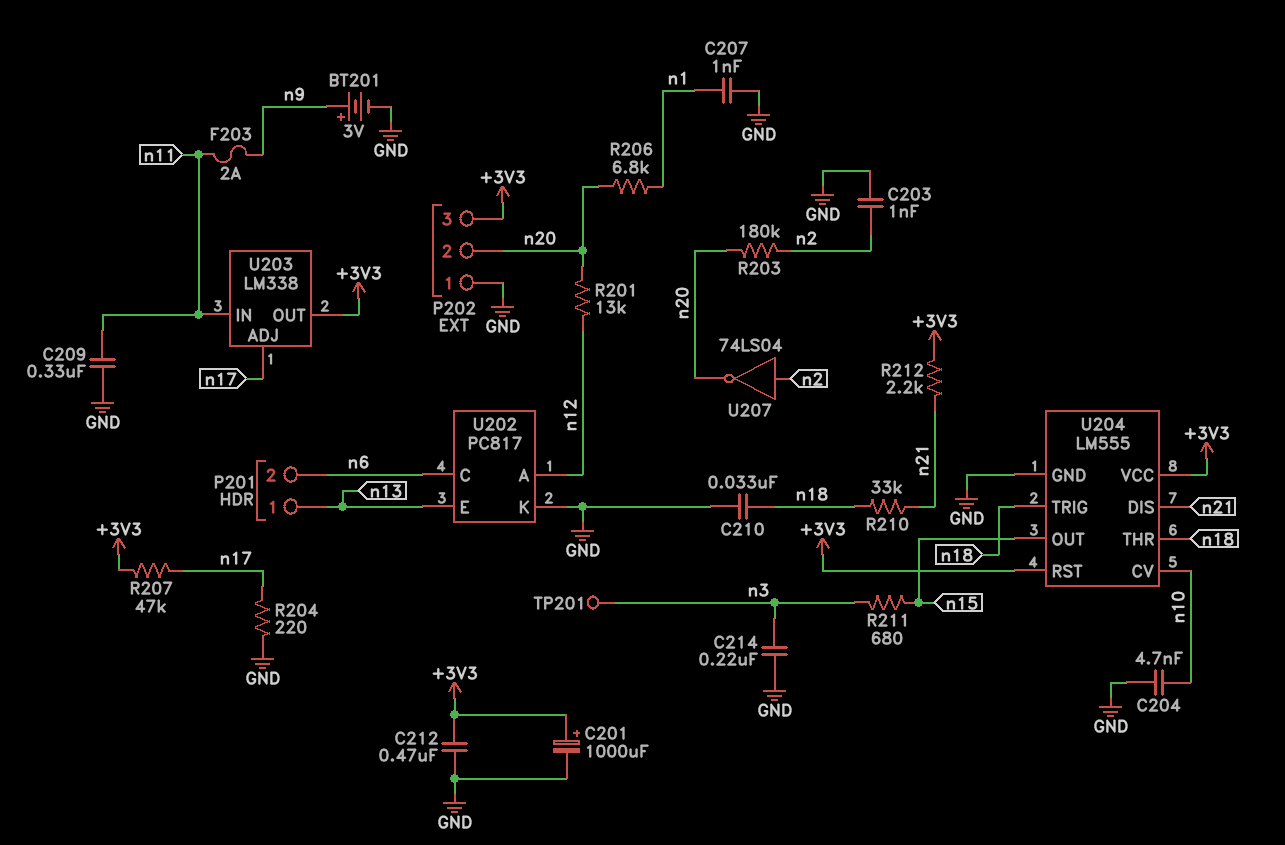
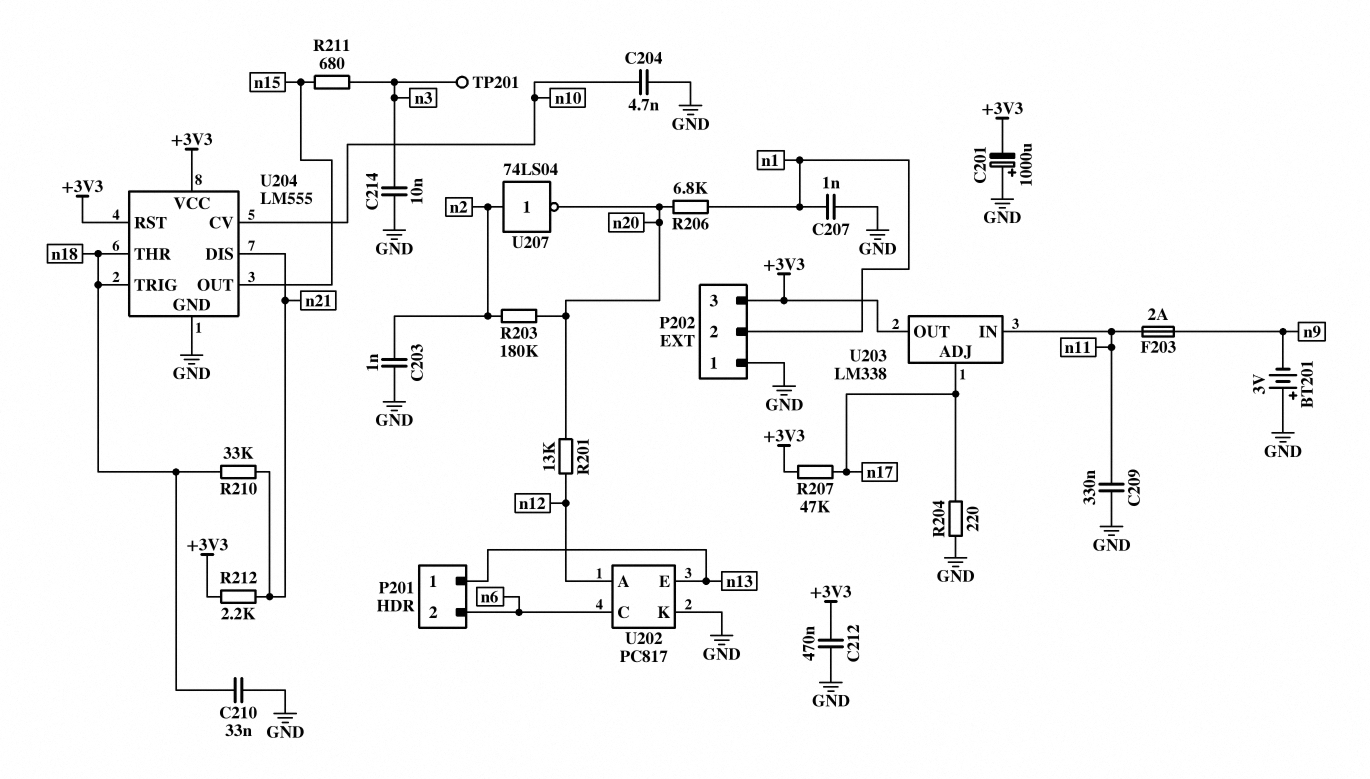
BT201: 3V (plus n9, minus GND) -> 3V (plus GND, minus n9)
C201: 1000uF (plus +3V3, minus GND) -> 1000uF (plus GND, minus +3V3)
C214: 220nF (GND, n3) -> 10nF (GND, n3)
P202 pin 2: n20 -> n1

